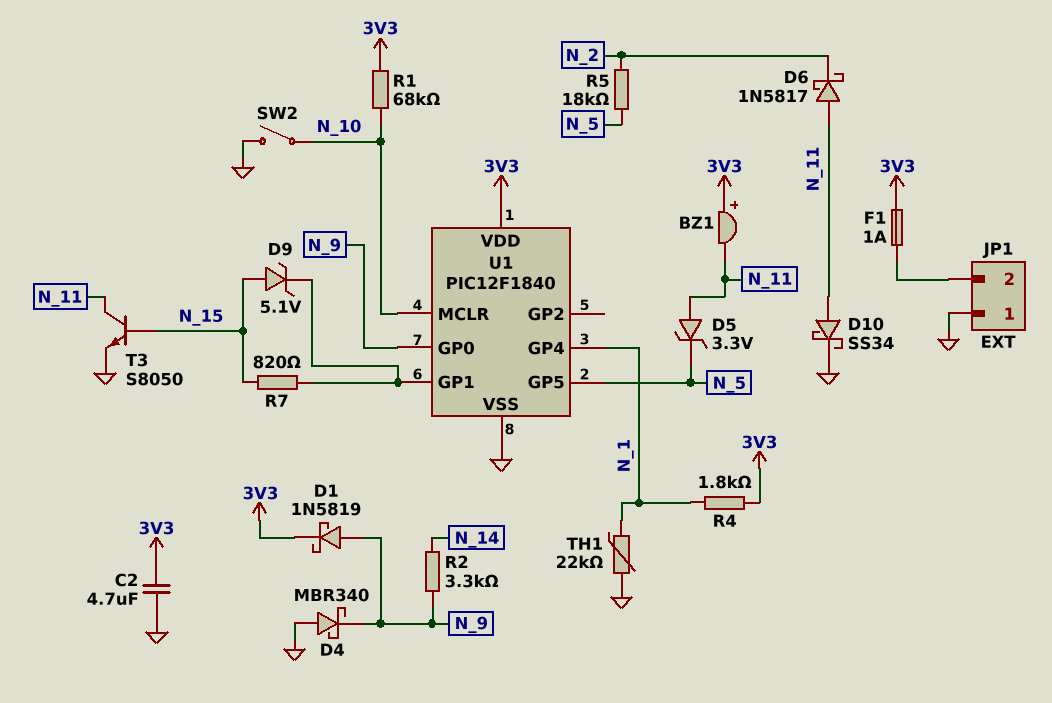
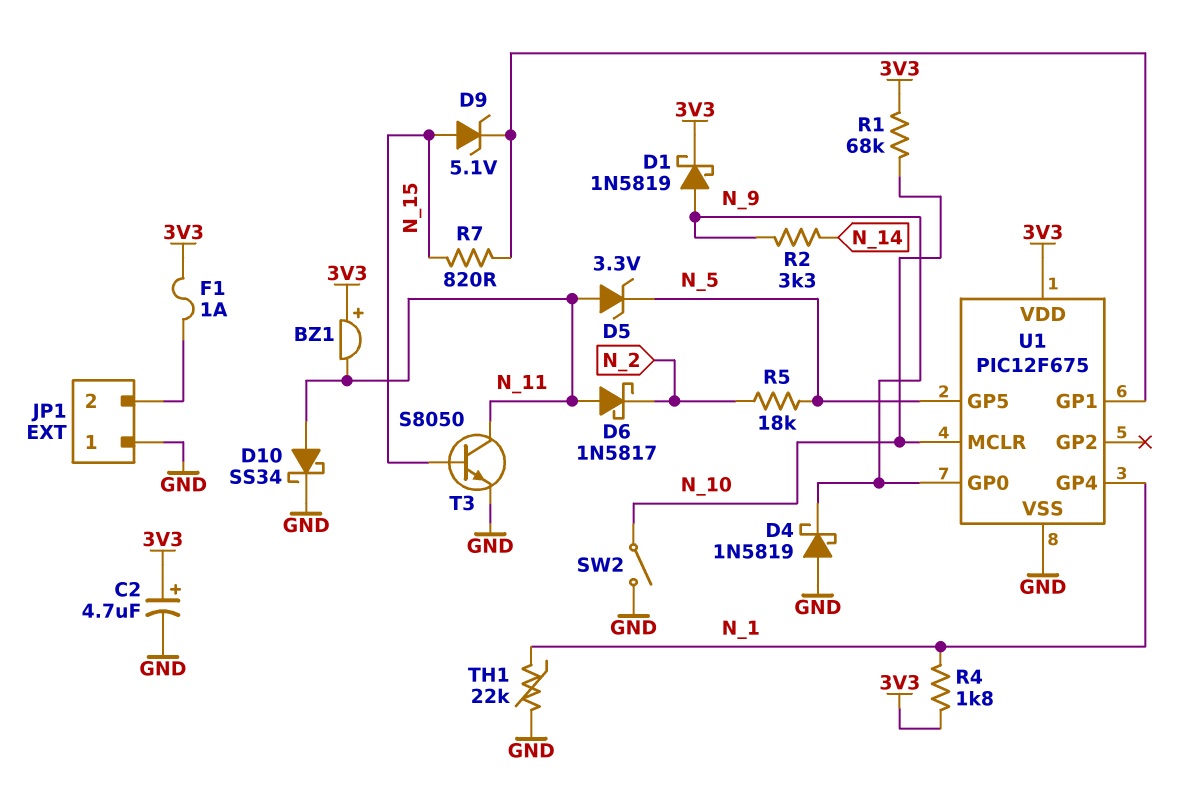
C2: 4.7uF (3V3, GND) -> 4.7uF (plus 3V3, minus GND)
D4: schottky MBR340 (A GND, K N_9) -> schottky 1N5819 (A GND, K N_9)
U1: PIC12F1840 -> PIC12F675

